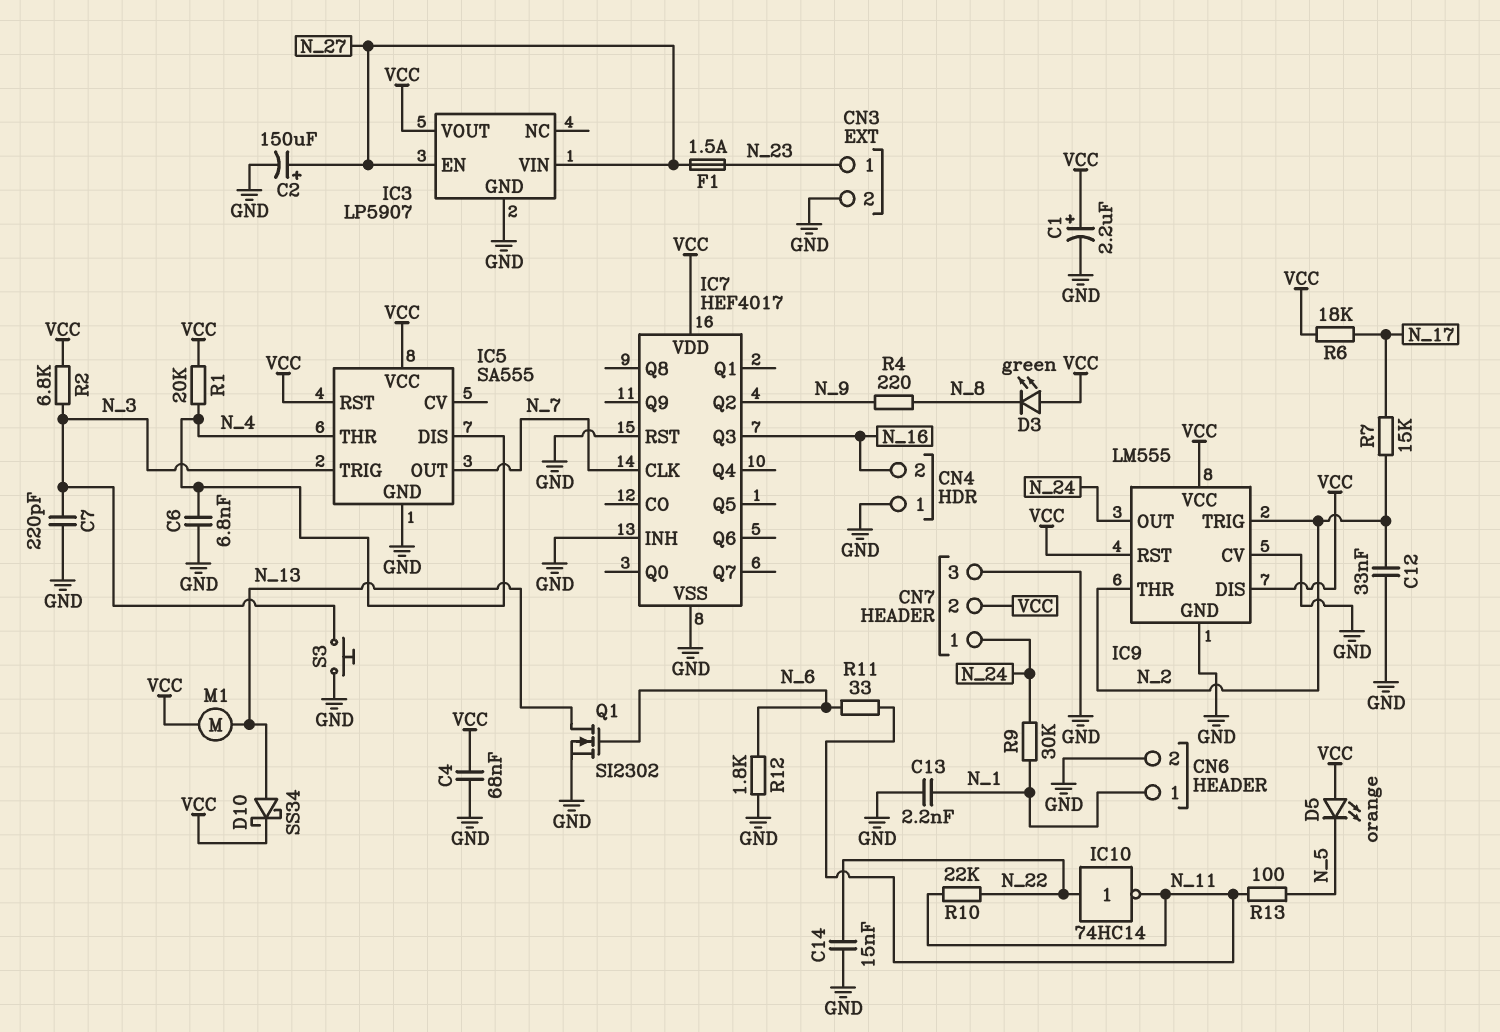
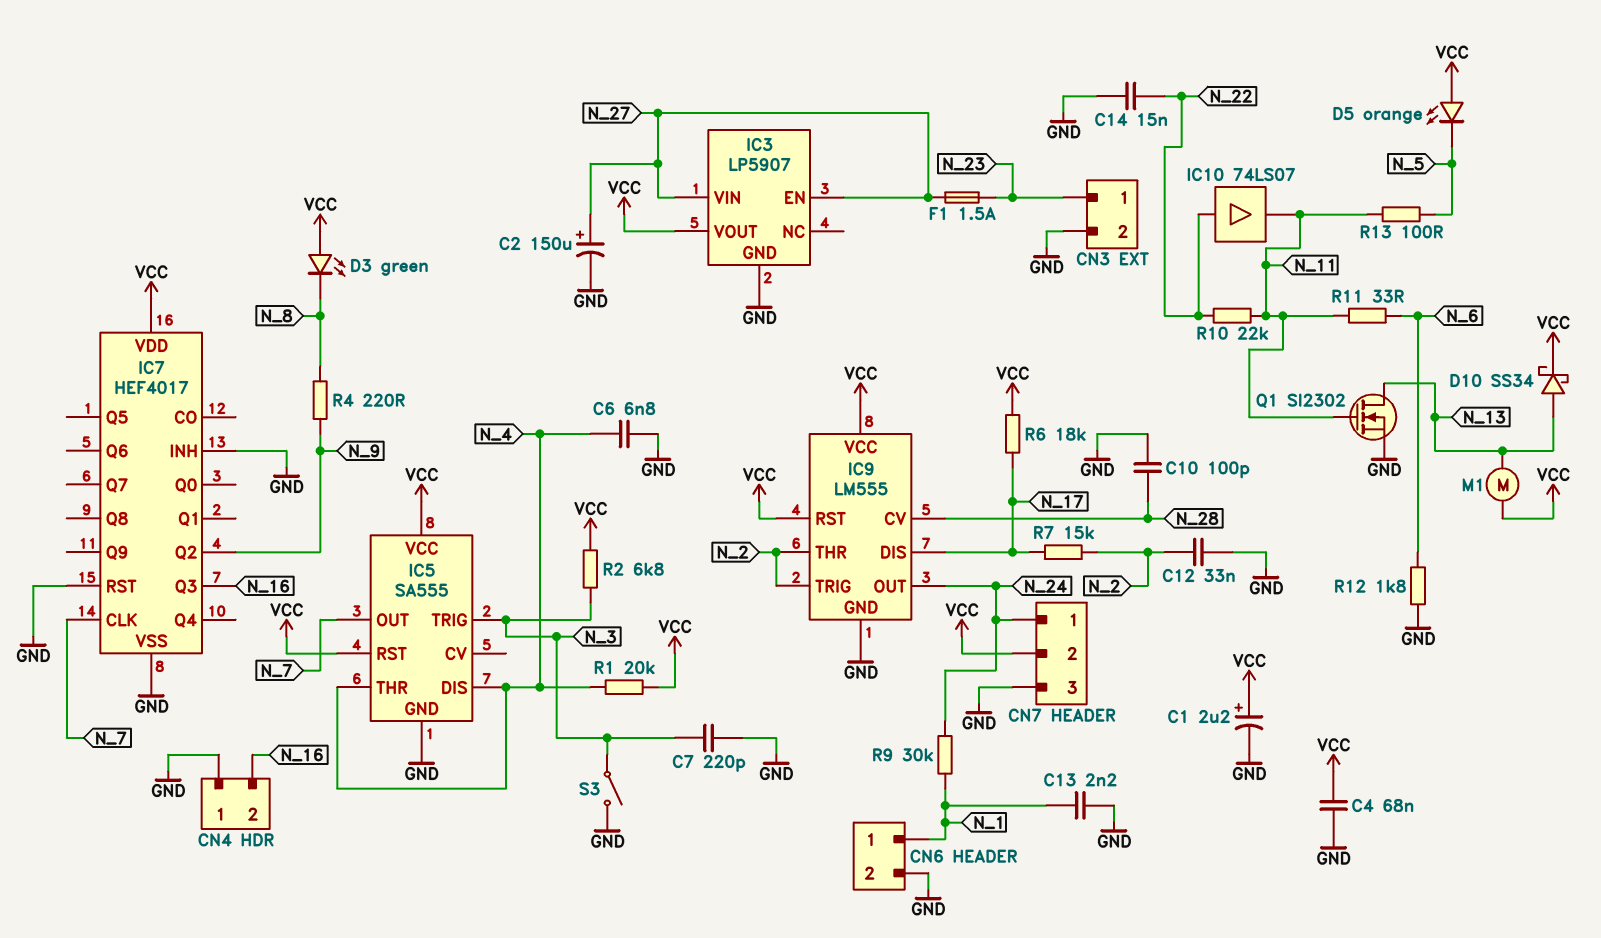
C10: none -> 100pF (GND, N_28)
IC9 pin CV: GND -> N_28
IC9 pin DIS: VCC -> N_17
IC10: NOT 74HC14 (in N_22, out N_11) -> buffer 74LS07 (in N_22, out N_11)
Q1: NMOS SI2302 (G N_6, D N_13, S GND) -> NMOS SI2302 (G N_11, D N_13, S GND)
S3: button (GND, N_3) -> switch (GND, N_3)

